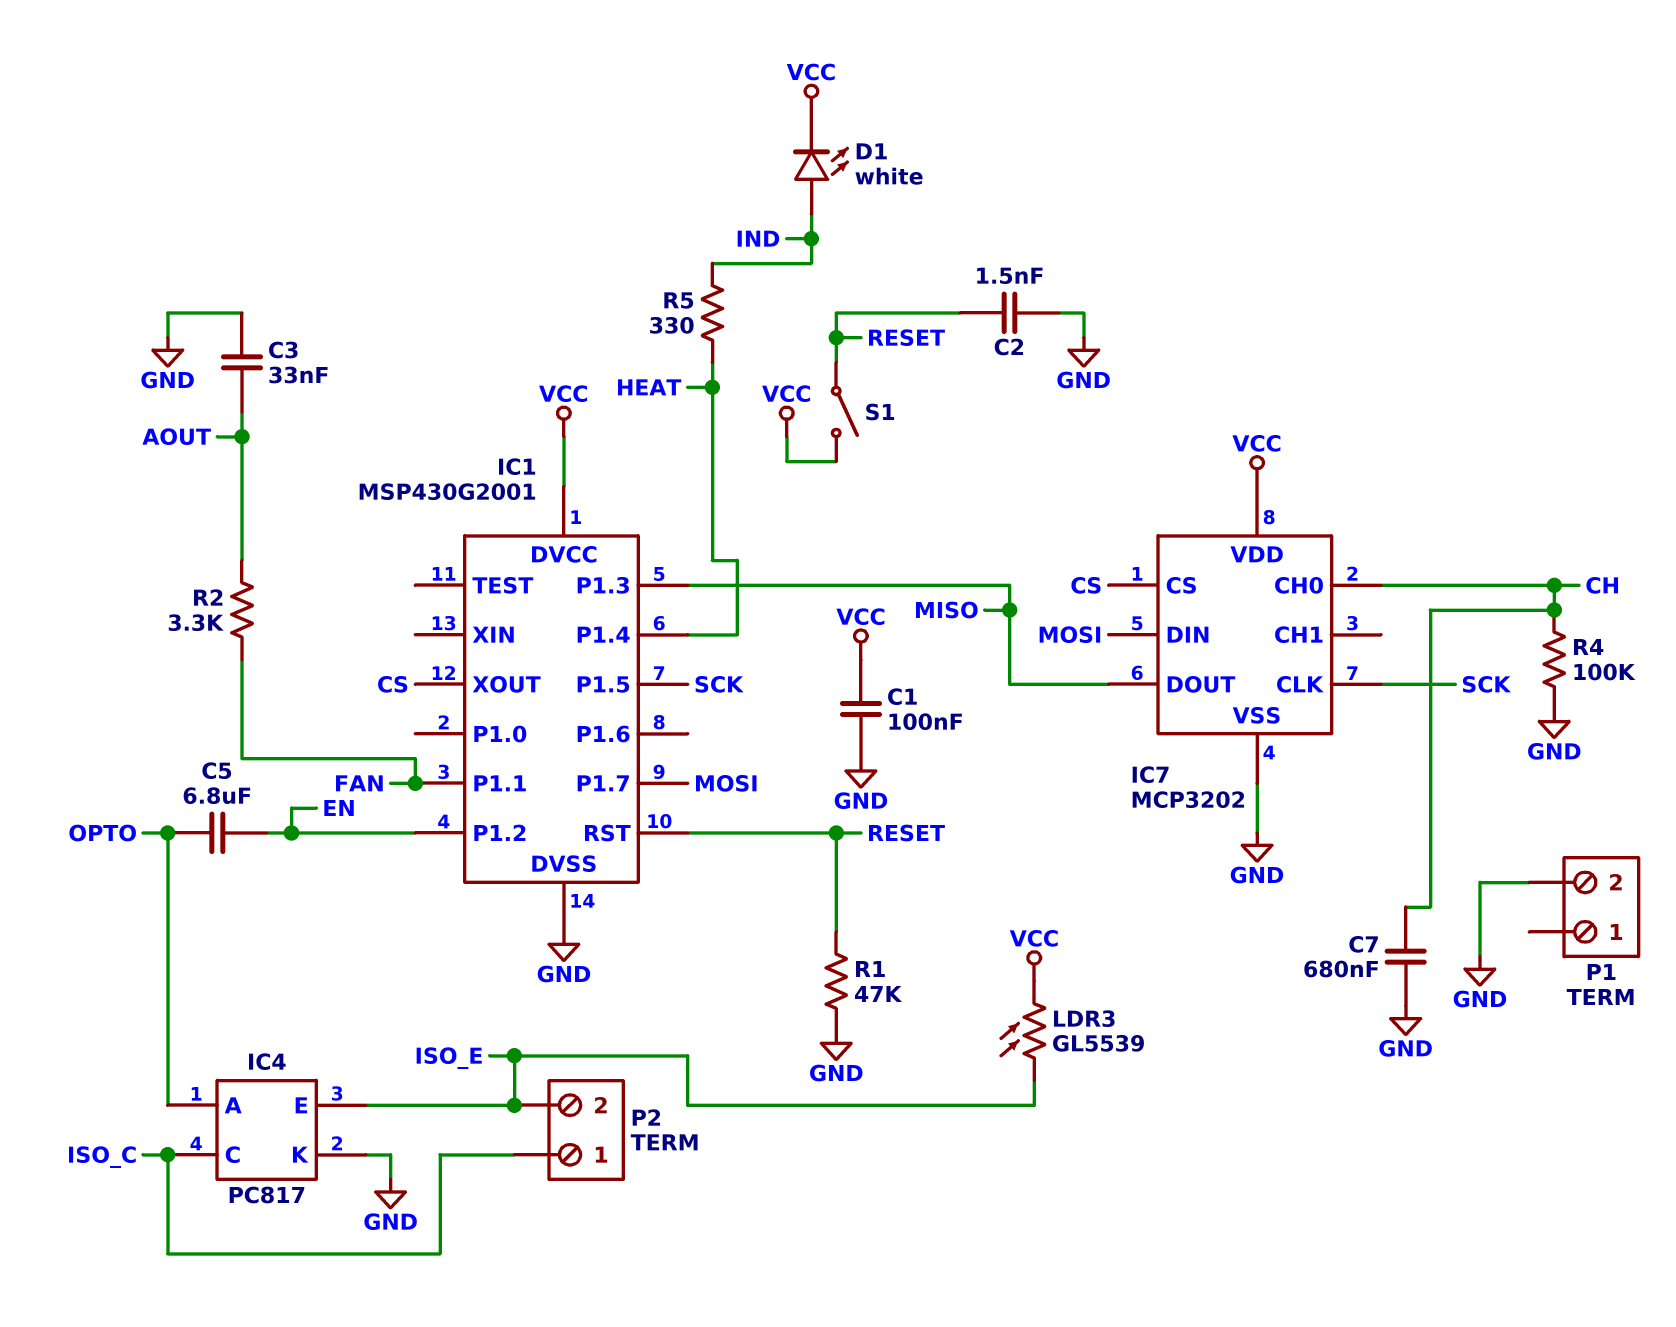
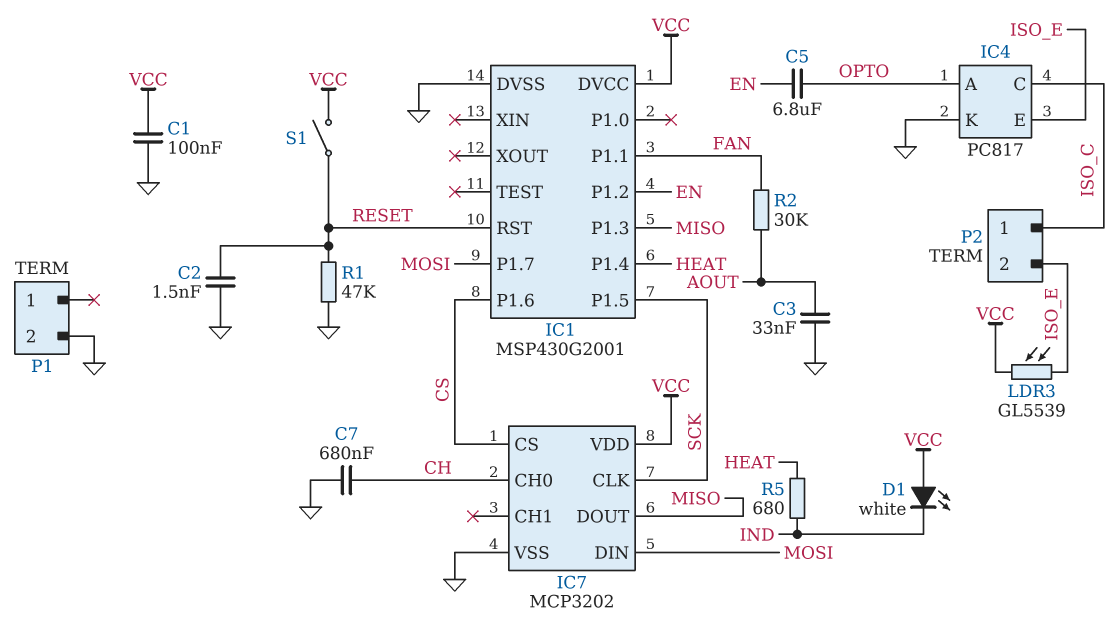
D1: LED white (A IND, K VCC) -> LED white (A VCC, K IND)
IC1 pin P1.6: none -> CS
IC1 pin XOUT: CS -> none
R2: 3.3k (AOUT, FAN) -> 30k (AOUT, FAN)
R4: 100k (CH, GND) -> none
R5: 330 (HEAT, IND) -> 680 (HEAT, IND)

